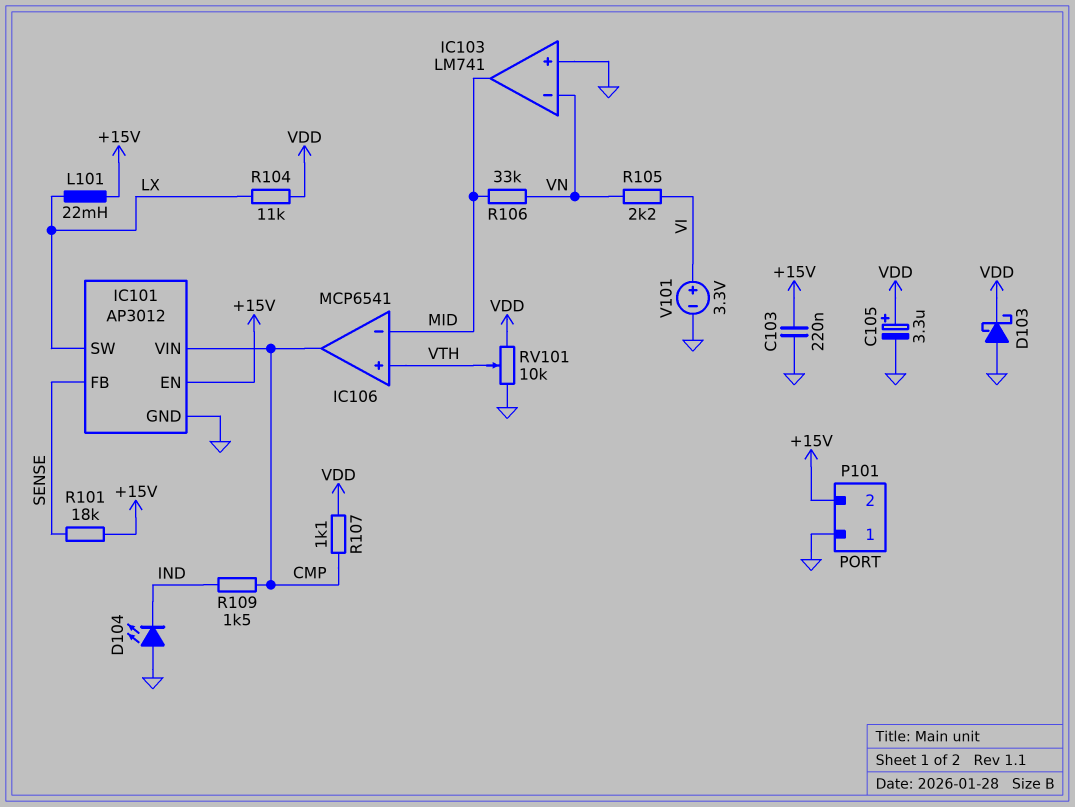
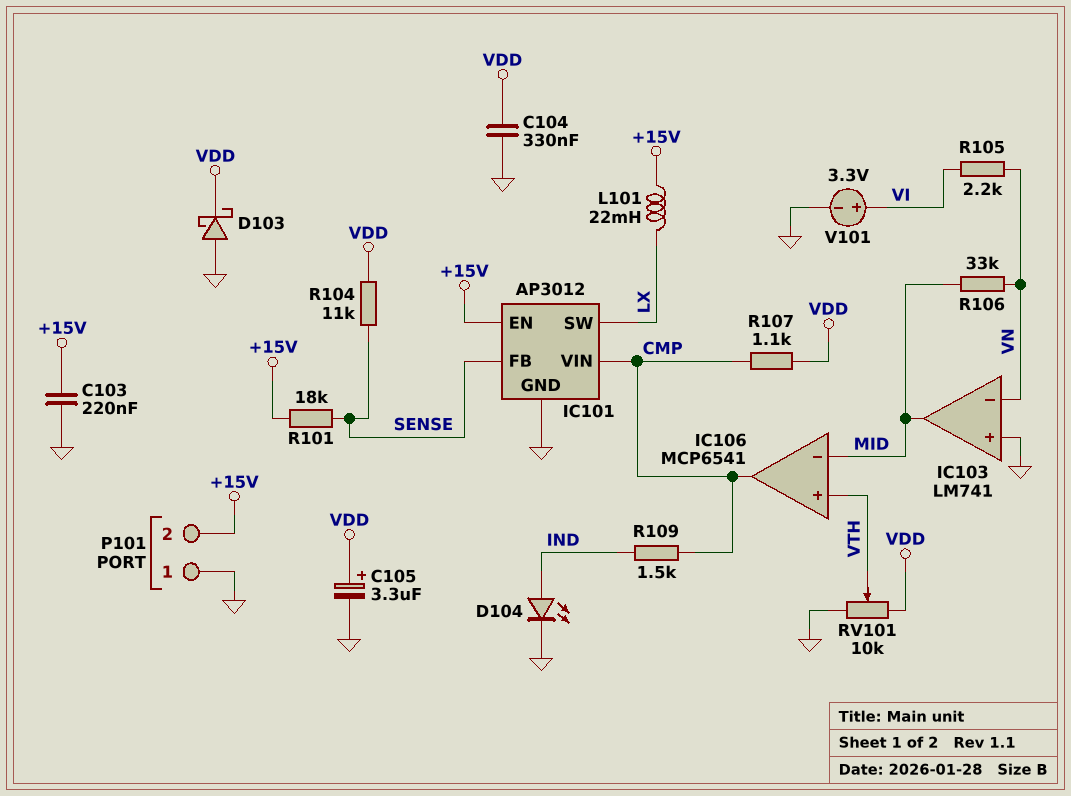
C104: none -> 330nF (GND, VDD)
D104: LED (A GND, K IND) -> LED (A IND, K GND)
R104: 11k (LX, VDD) -> 11k (SENSE, VDD)

